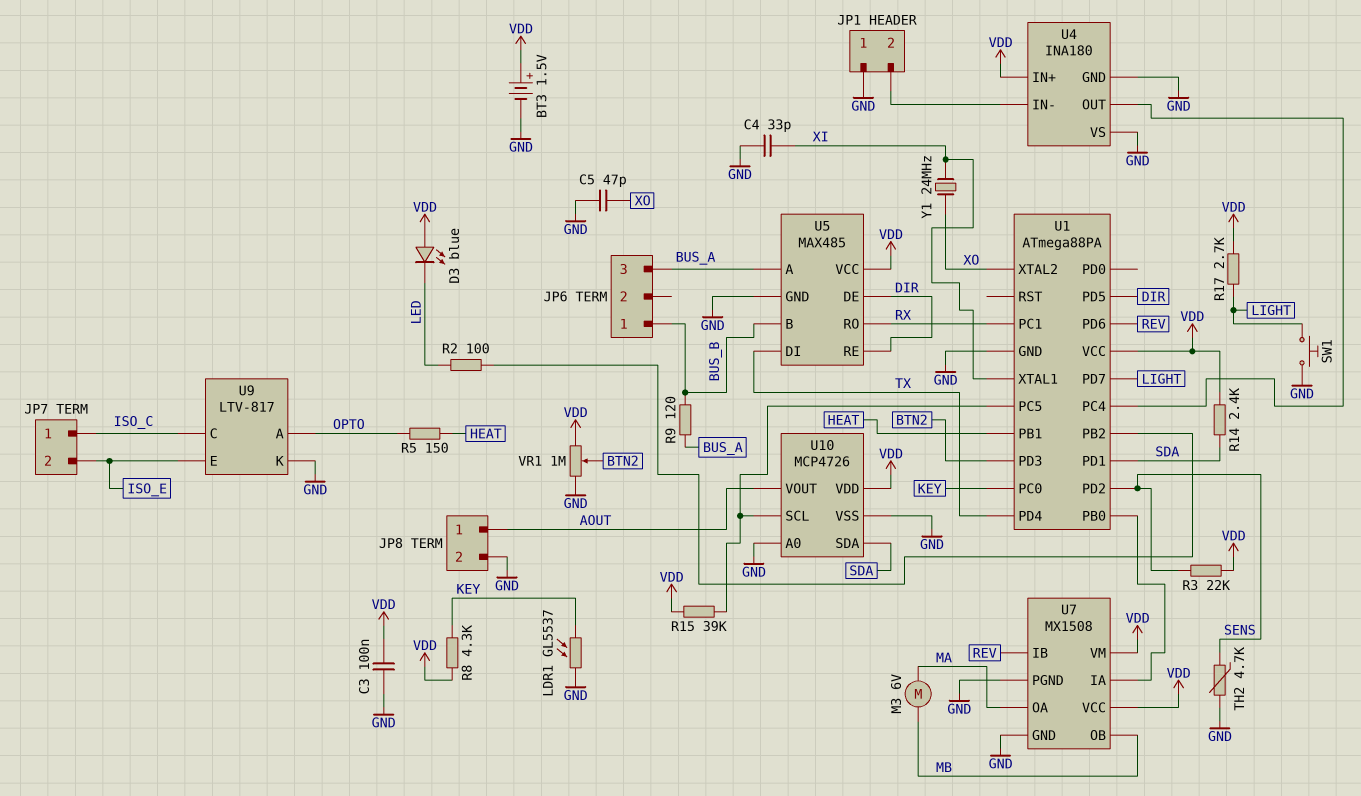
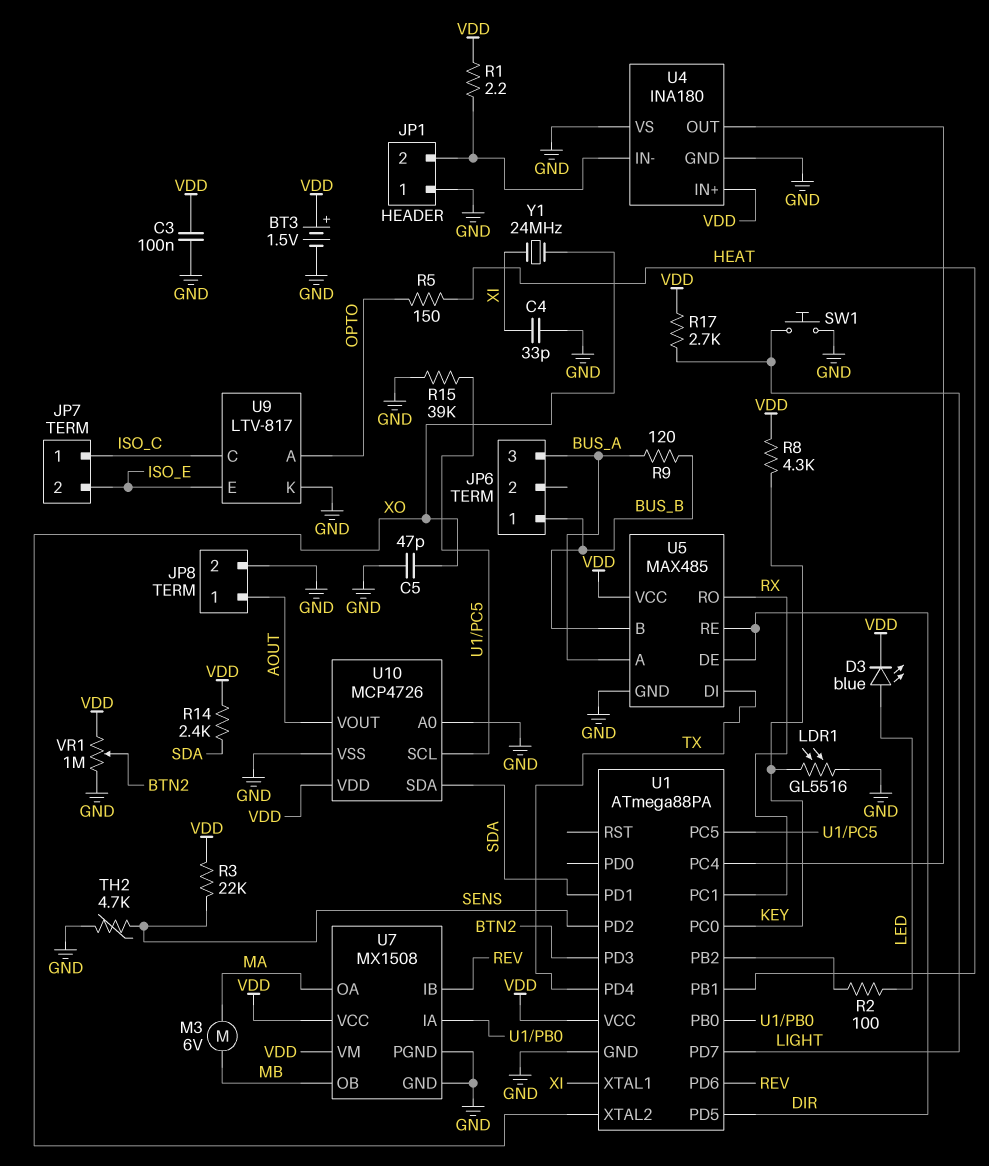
D3: LED blue (A VDD, K LED) -> LED blue (A LED, K VDD)
LDR1: GL5537 (GND, KEY) -> GL5516 (GND, KEY)
R1: none -> 2.2 (JP1/2, VDD)
R15: 39k (U1/PC5, VDD) -> 39k (GND, U1/PC5)

